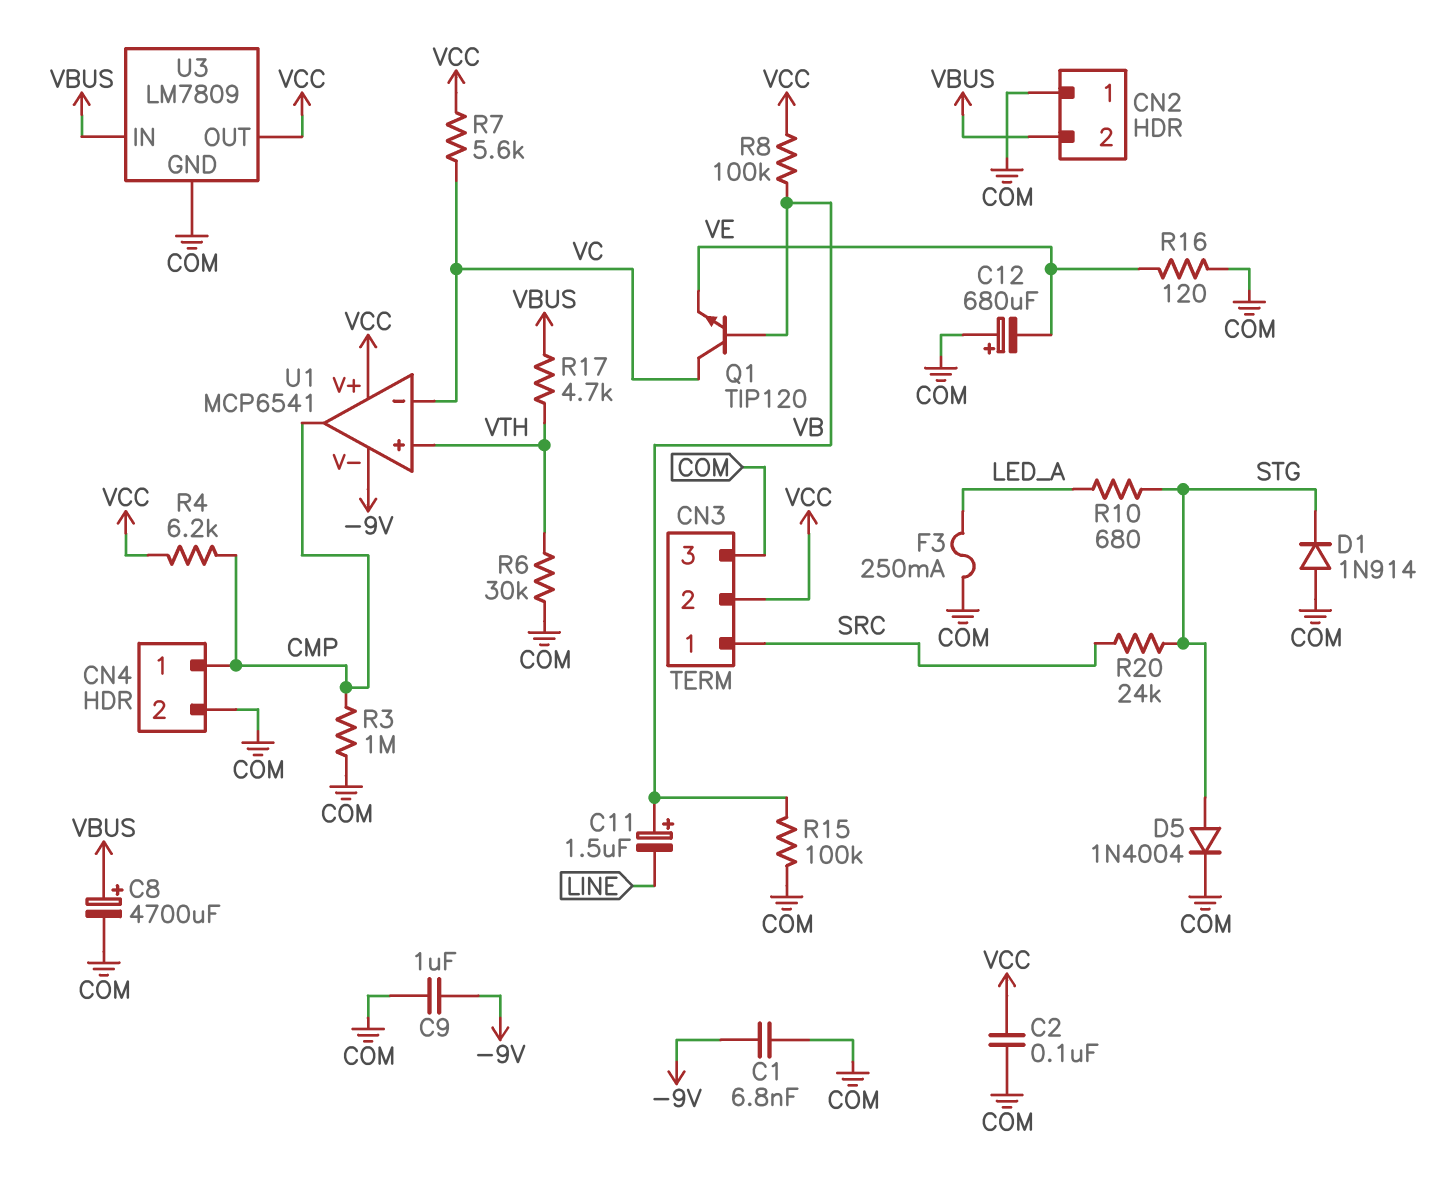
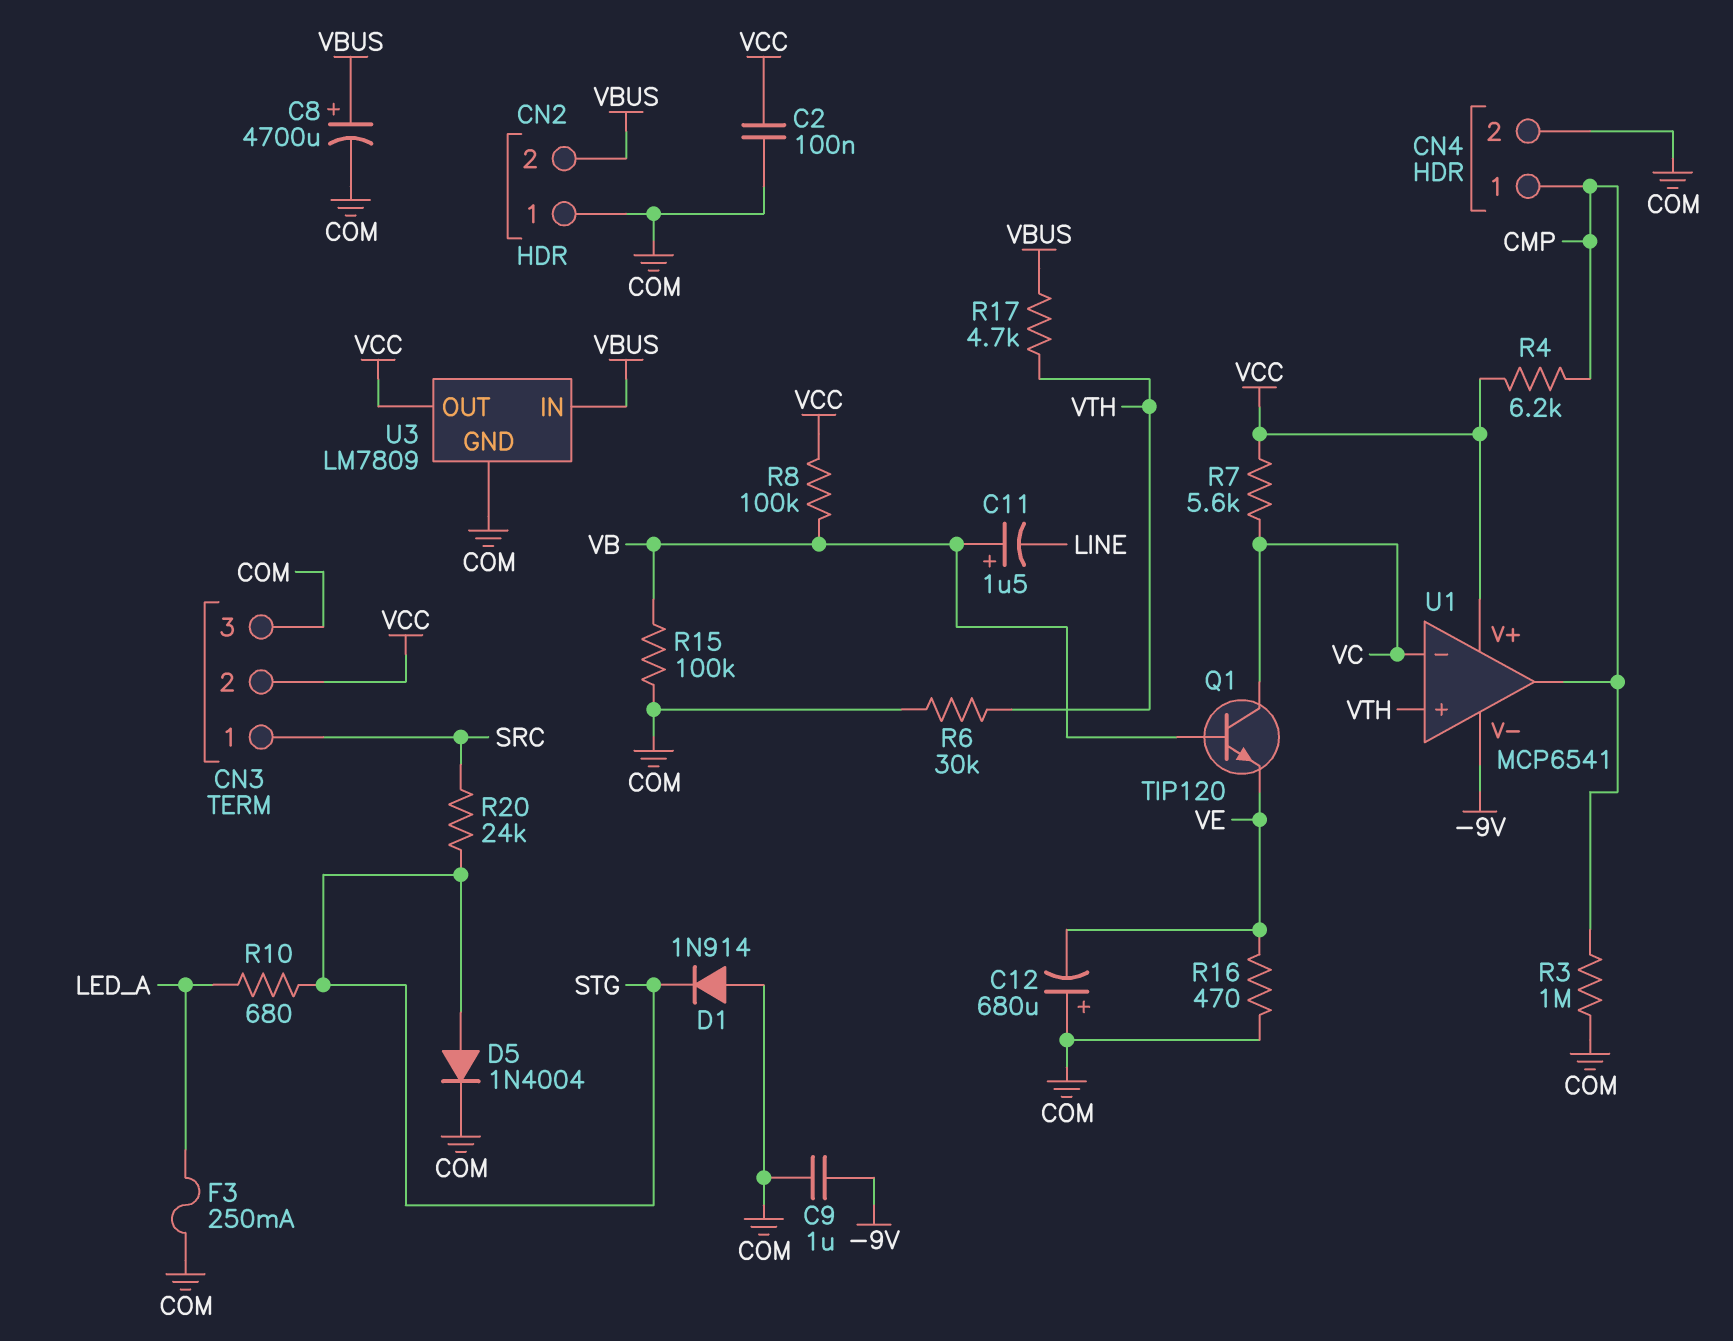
C1: 6.8nF (-9V, COM) -> none
R16: 120 (COM, VE) -> 470 (COM, VE)

